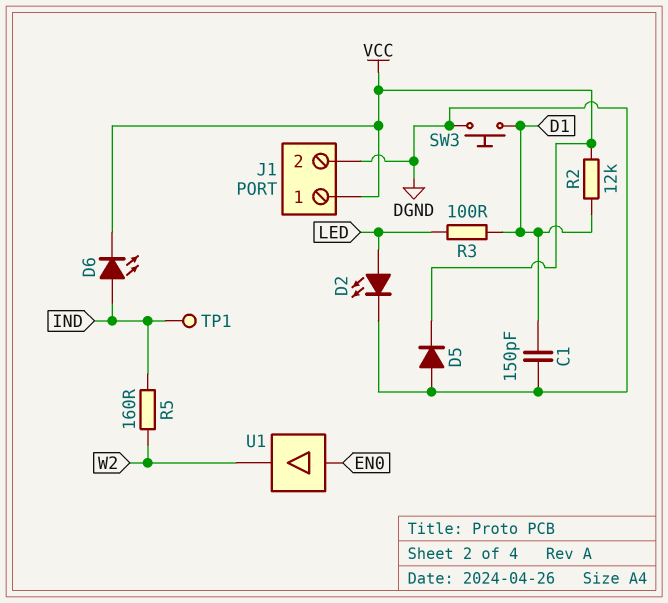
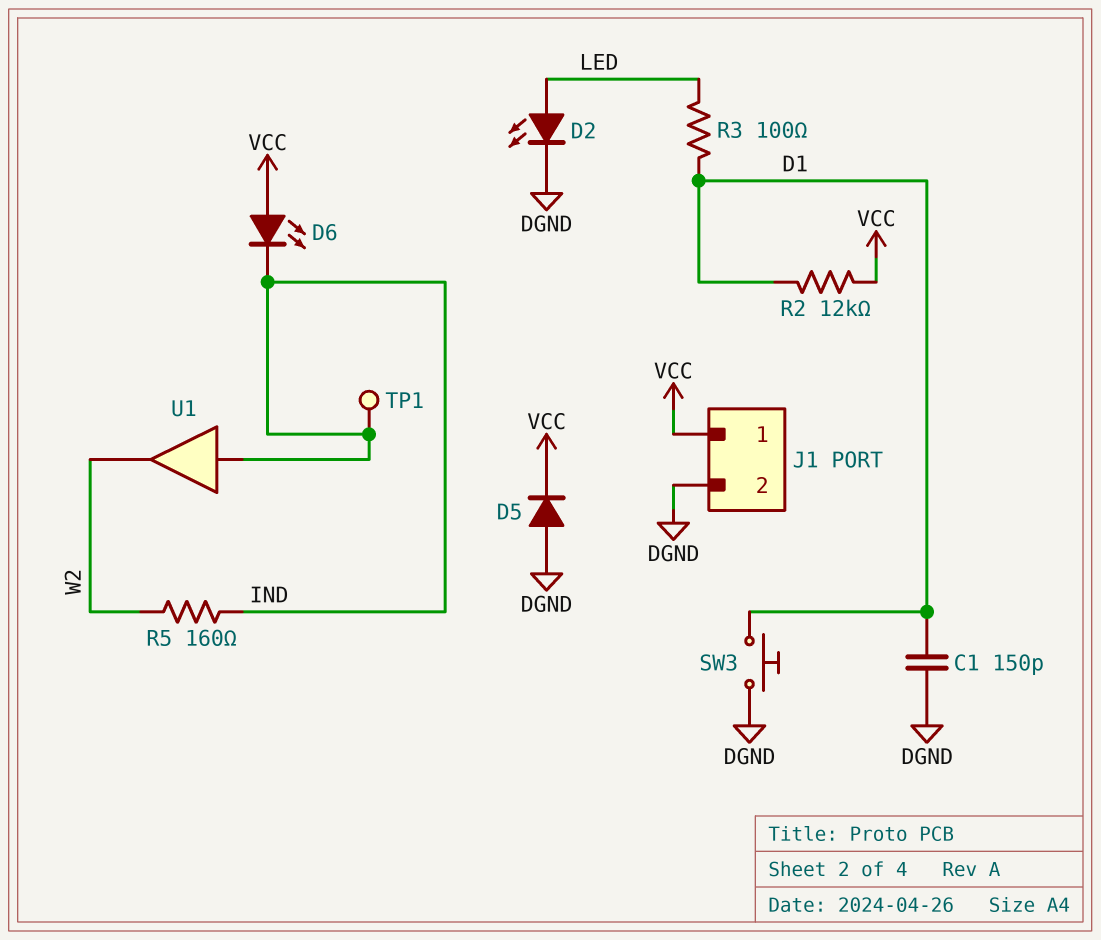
D6: LED (A IND, K VCC) -> LED (A VCC, K IND)
U1: buffer (in EN0, out W2) -> buffer (in IND, out W2)

